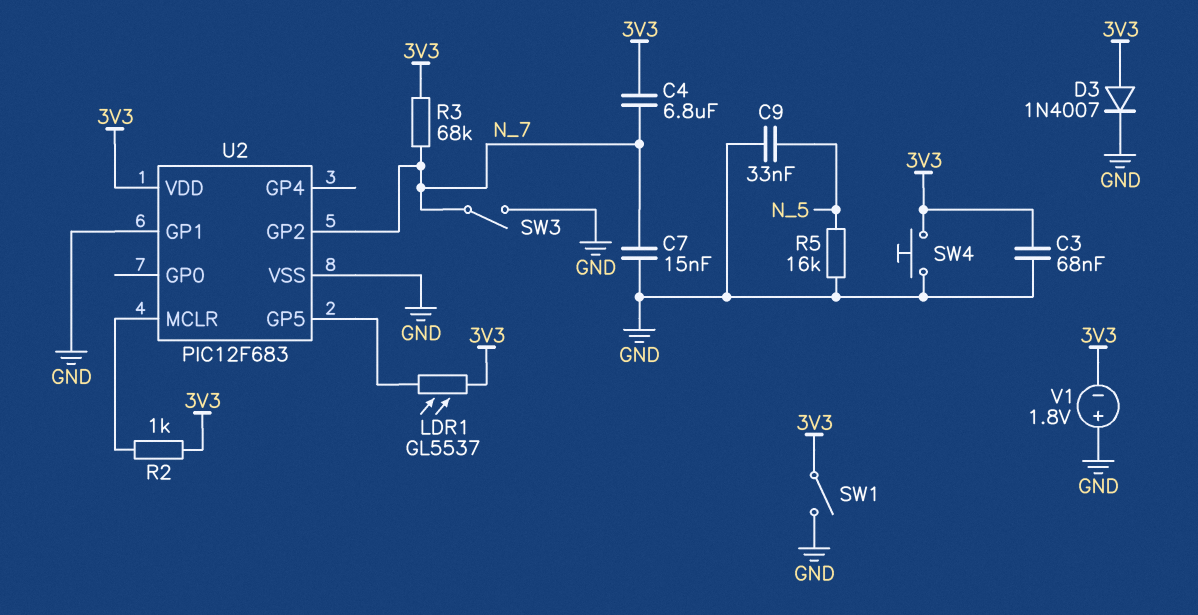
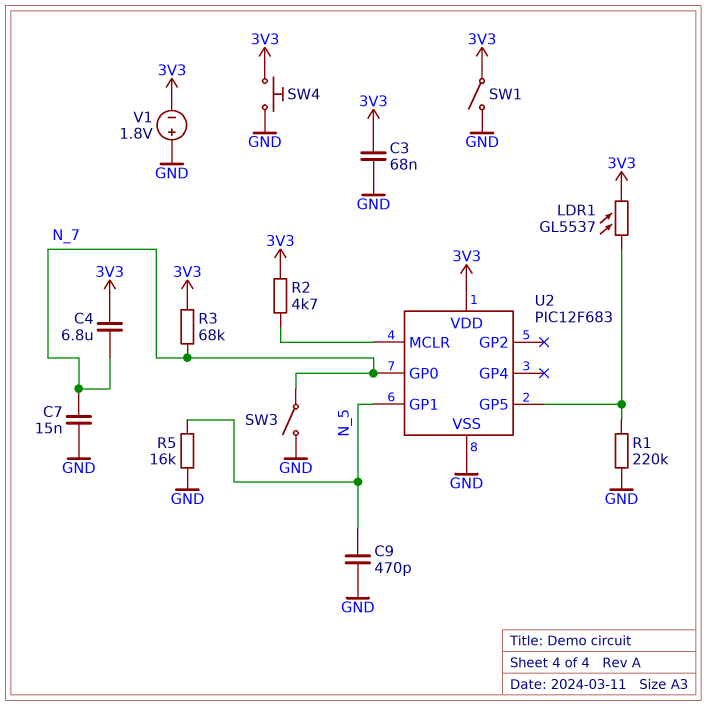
C9: 33nF (GND, N_5) -> 470pF (GND, N_5)
D3: diode 1N4007 (A 3V3, K GND) -> none
R1: none -> 220k (GND, U2/GP5)
R2: 1k (3V3, U2/MCLR) -> 4.7k (3V3, U2/MCLR)
U2 pin GP0: none -> N_7
U2 pin GP1: GND -> N_5
U2 pin GP2: N_7 -> none

